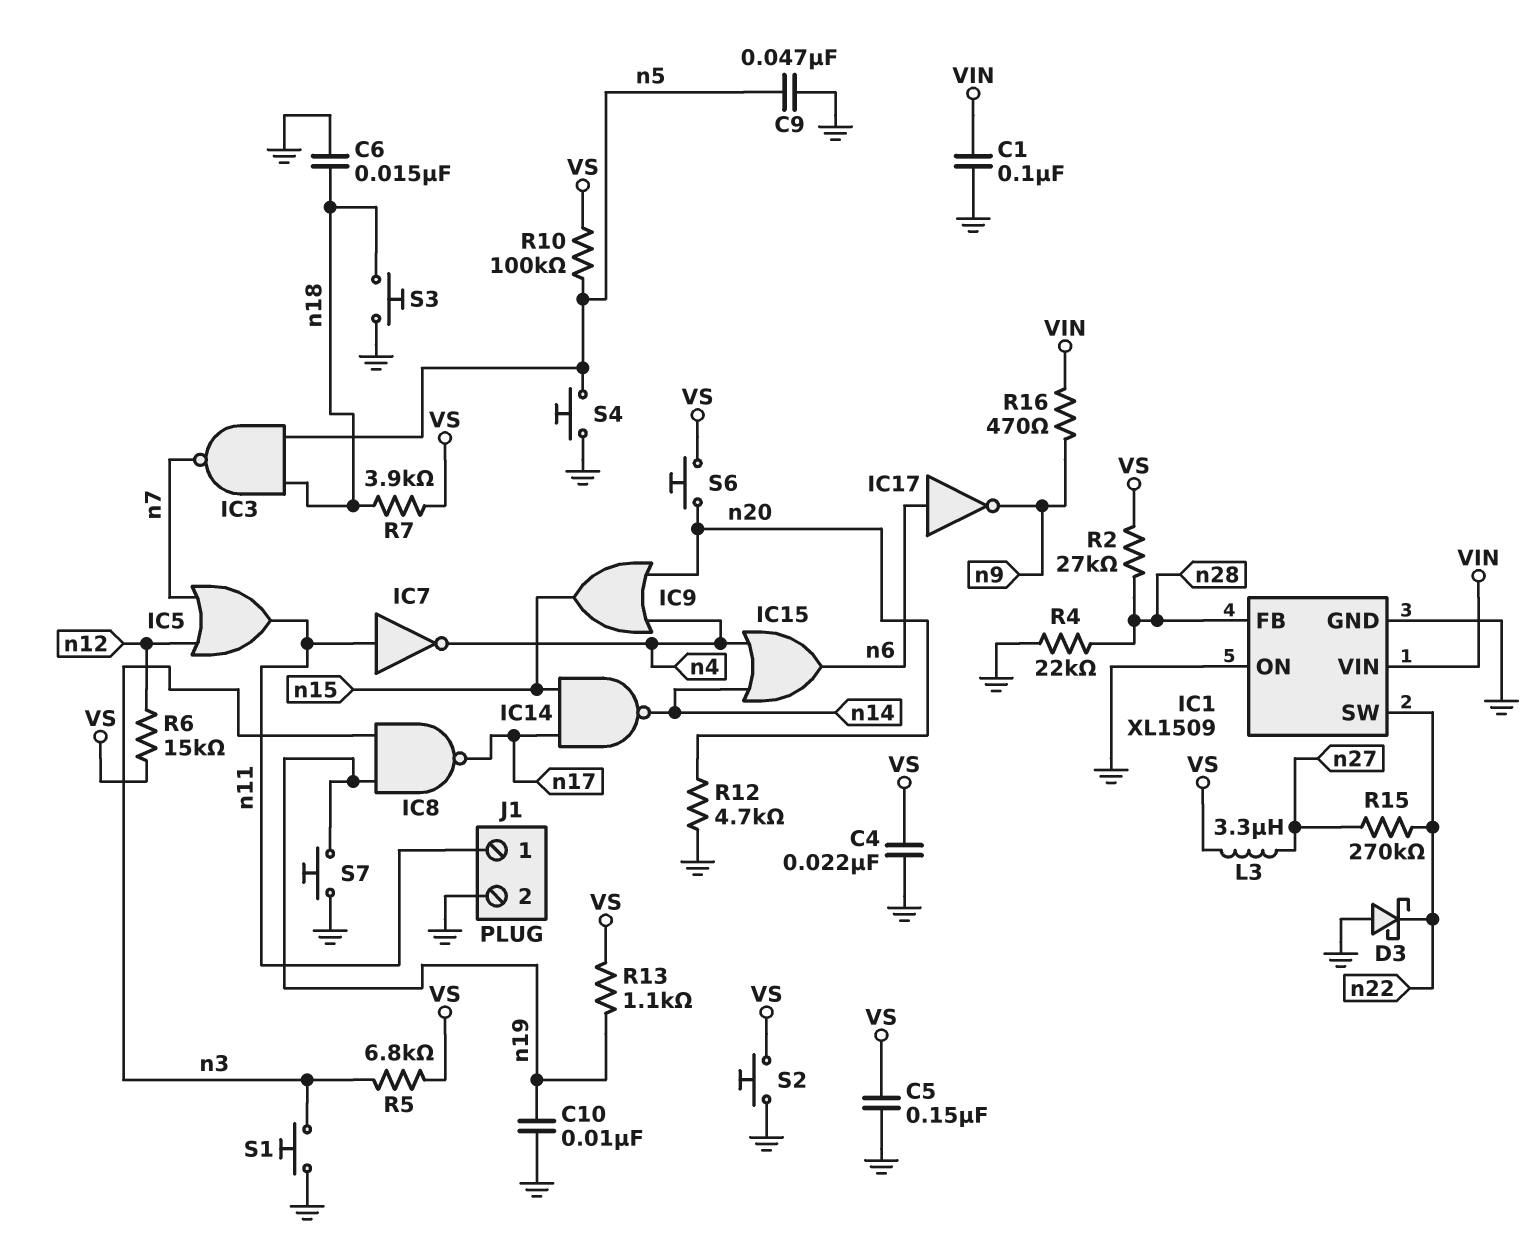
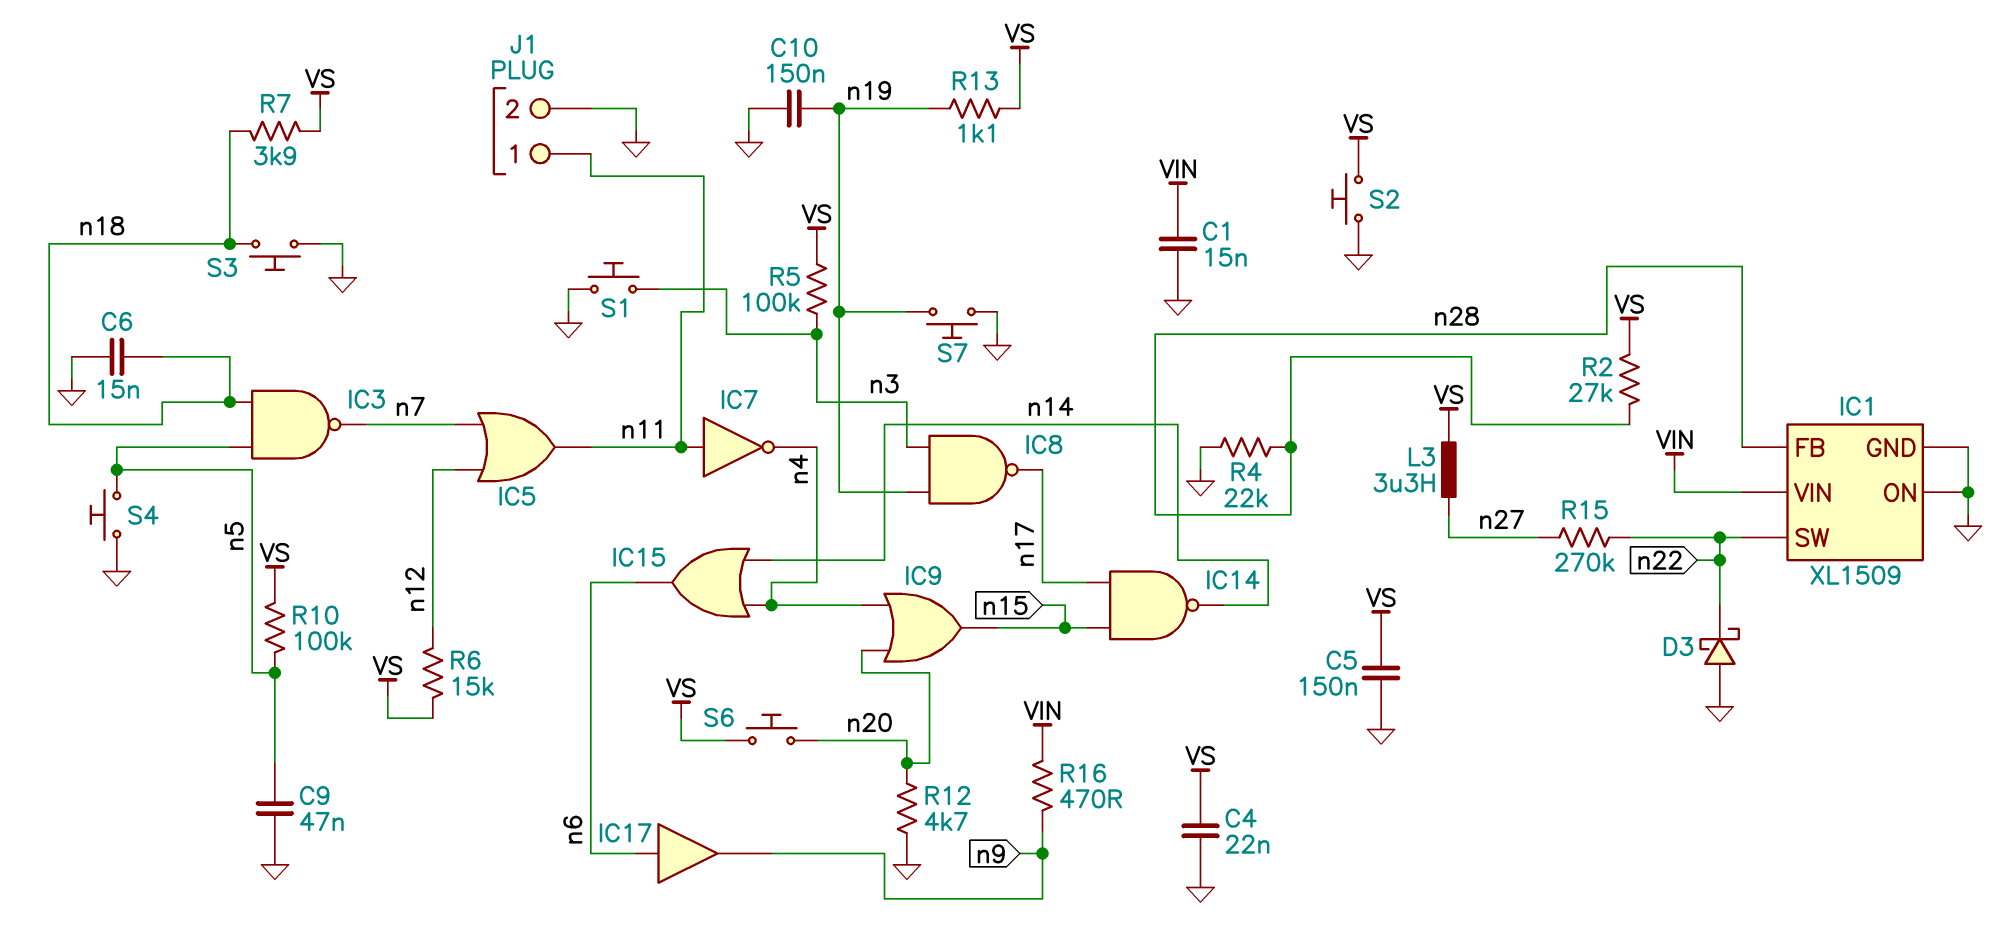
C1: 100nF (GND, VIN) -> 15nF (GND, VIN)
C10: 10nF (GND, n19) -> 150nF (GND, n19)
IC17: NOT (in n6, out n9) -> buffer (in n6, out n9)
R5: 6.8k (VS, n3) -> 100k (VS, n3)

